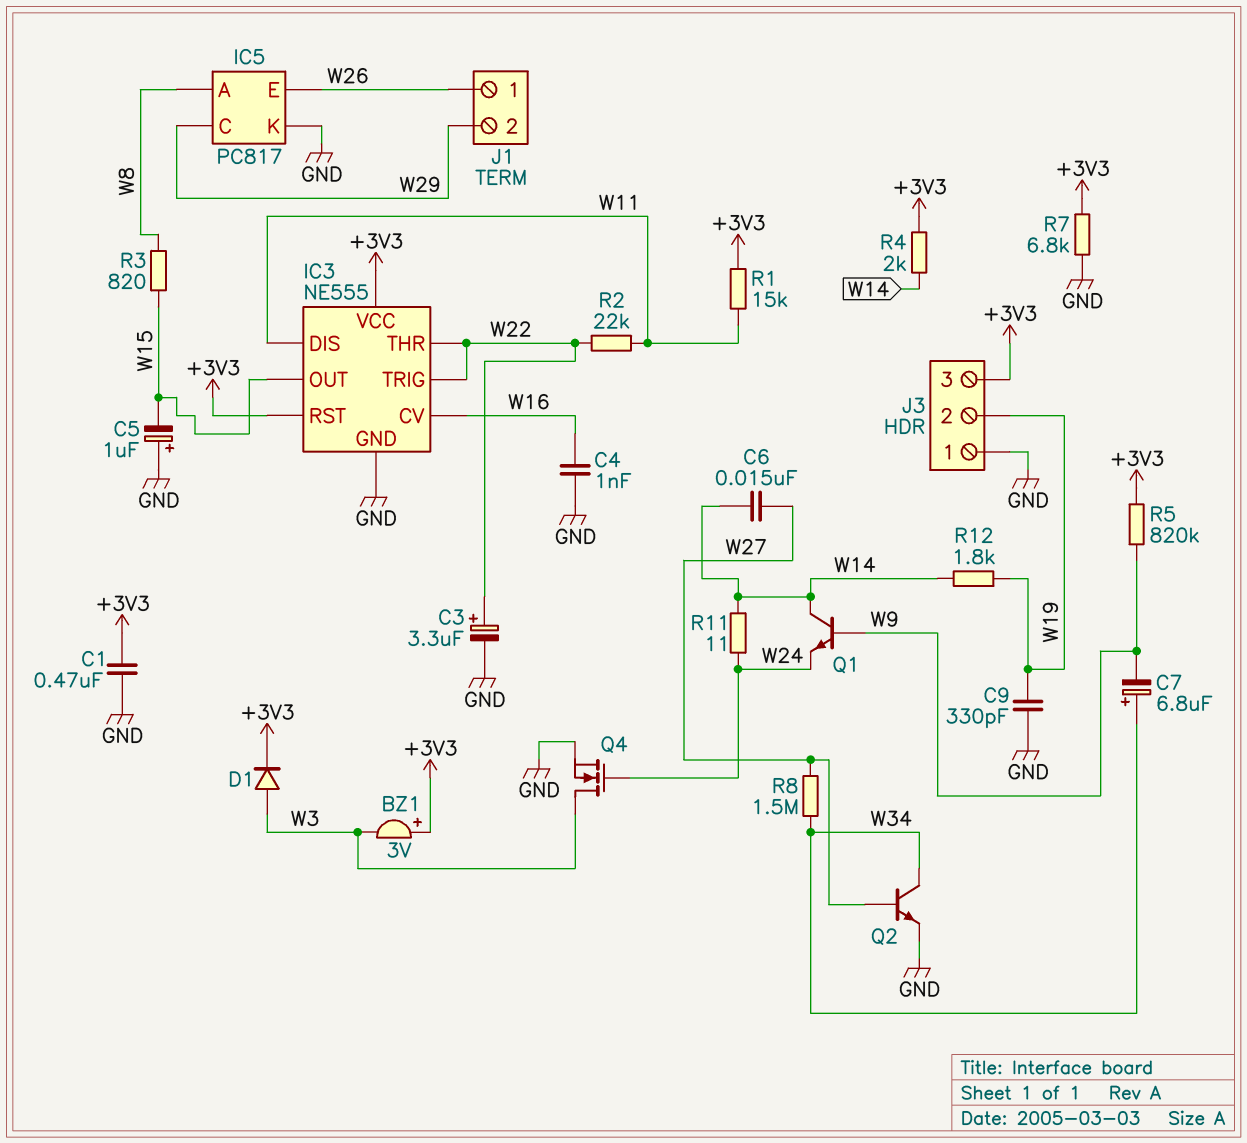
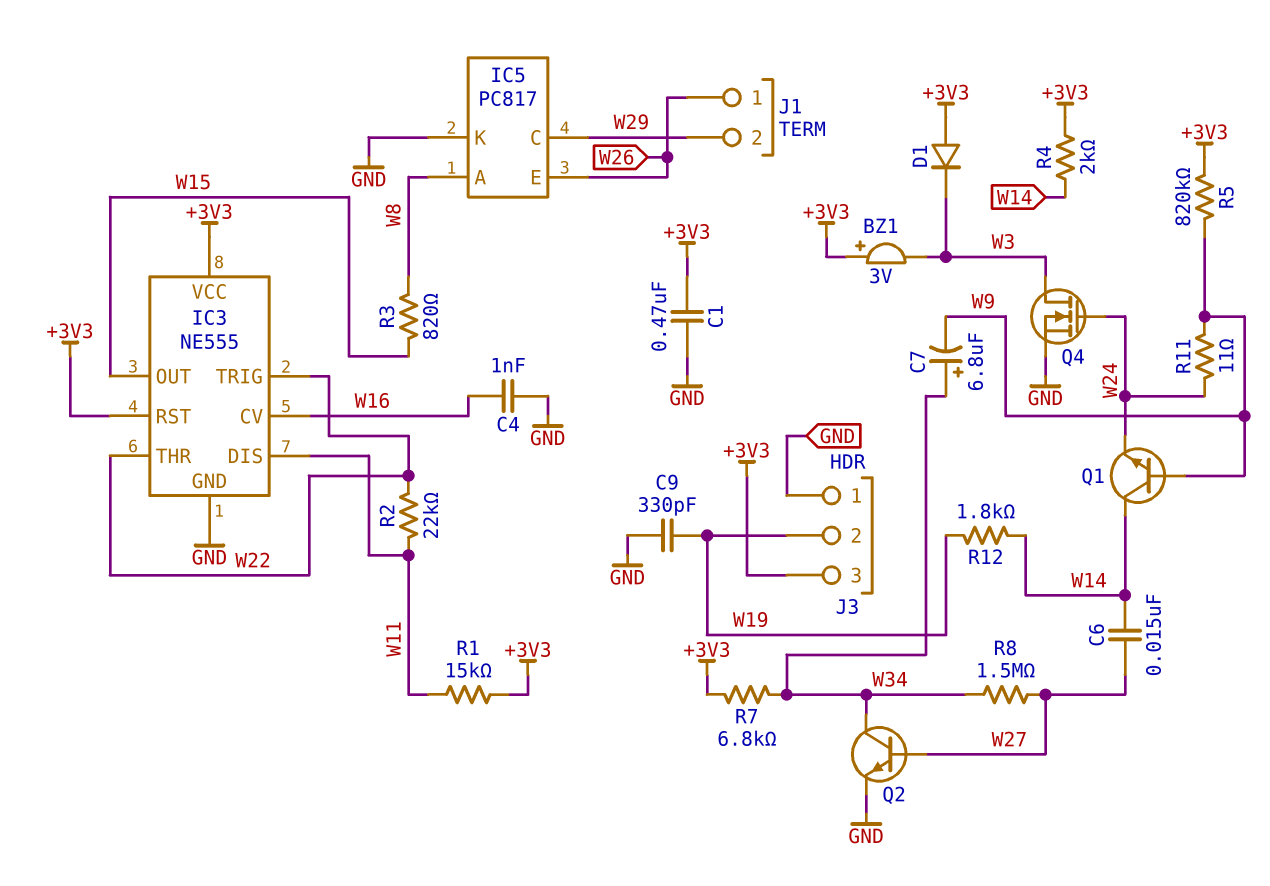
C3: 3.3uF (plus W22, minus GND) -> none
C5: 1uF (plus GND, minus W15) -> none
D1: diode (A W3, K +3V3) -> diode (A +3V3, K W3)
R7: 6.8k (+3V3, GND) -> 6.8k (+3V3, W34)
R11: 11 (W14, W24) -> 11 (W9, W24)

